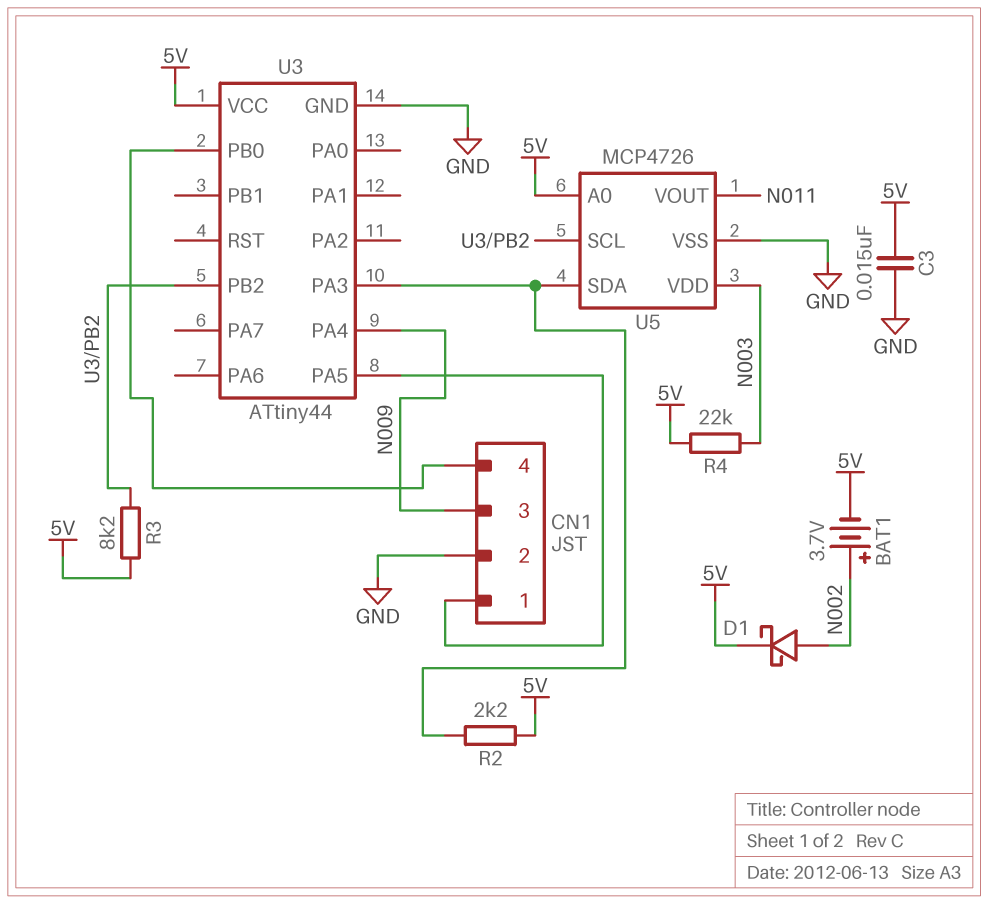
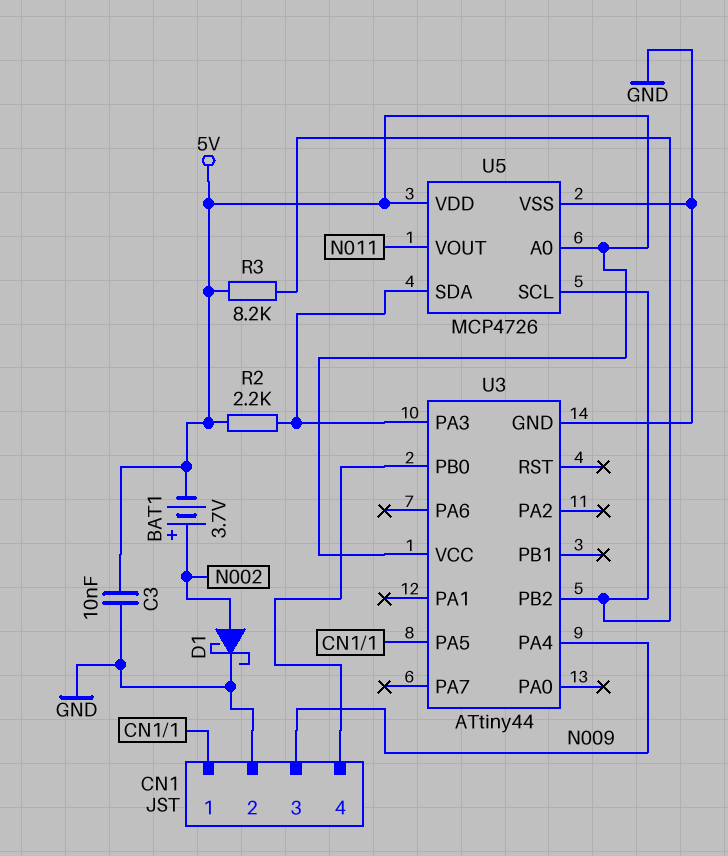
C3: 15nF (5V, GND) -> 10nF (5V, GND)
D1: schottky (A N002, K 5V) -> schottky (A N002, K GND)
R4: 22k (5V, N003) -> none
U5 pin VDD: N003 -> 5V

